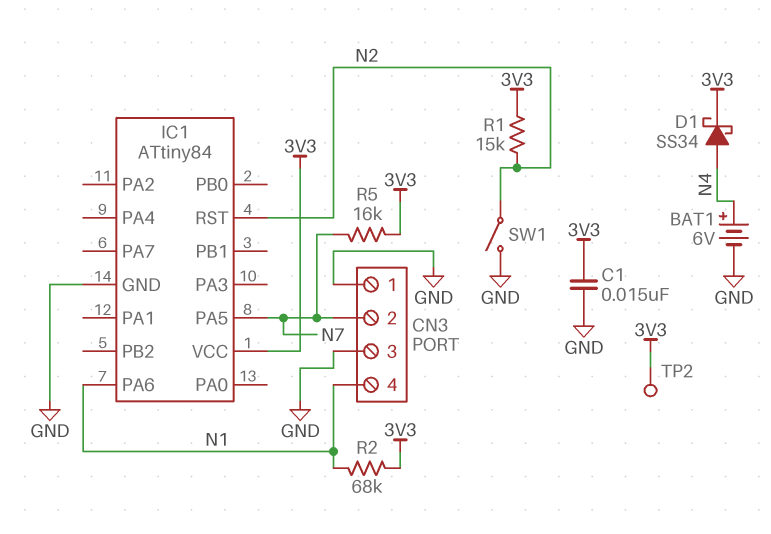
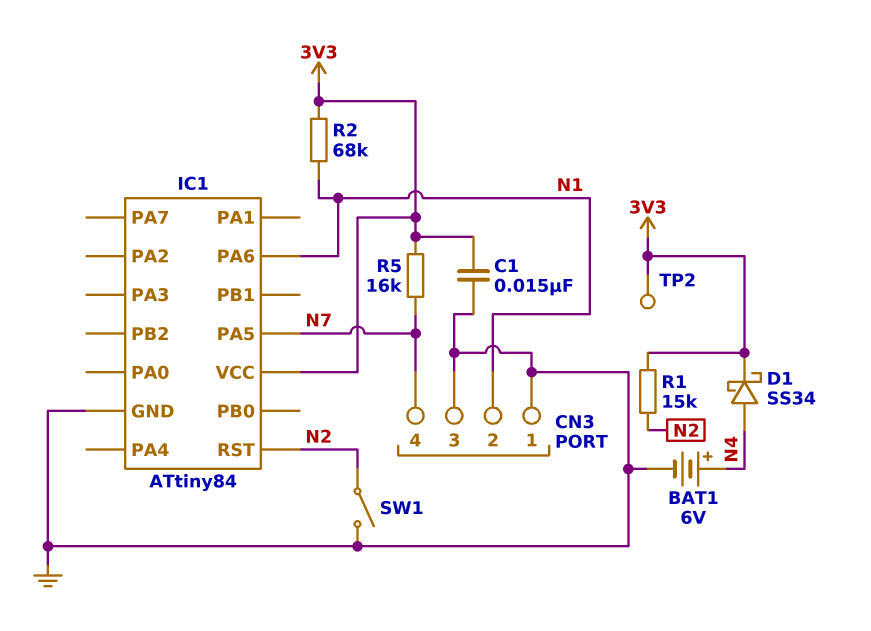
CN3 pin 2: N7 -> N1
CN3 pin 4: N1 -> N7

